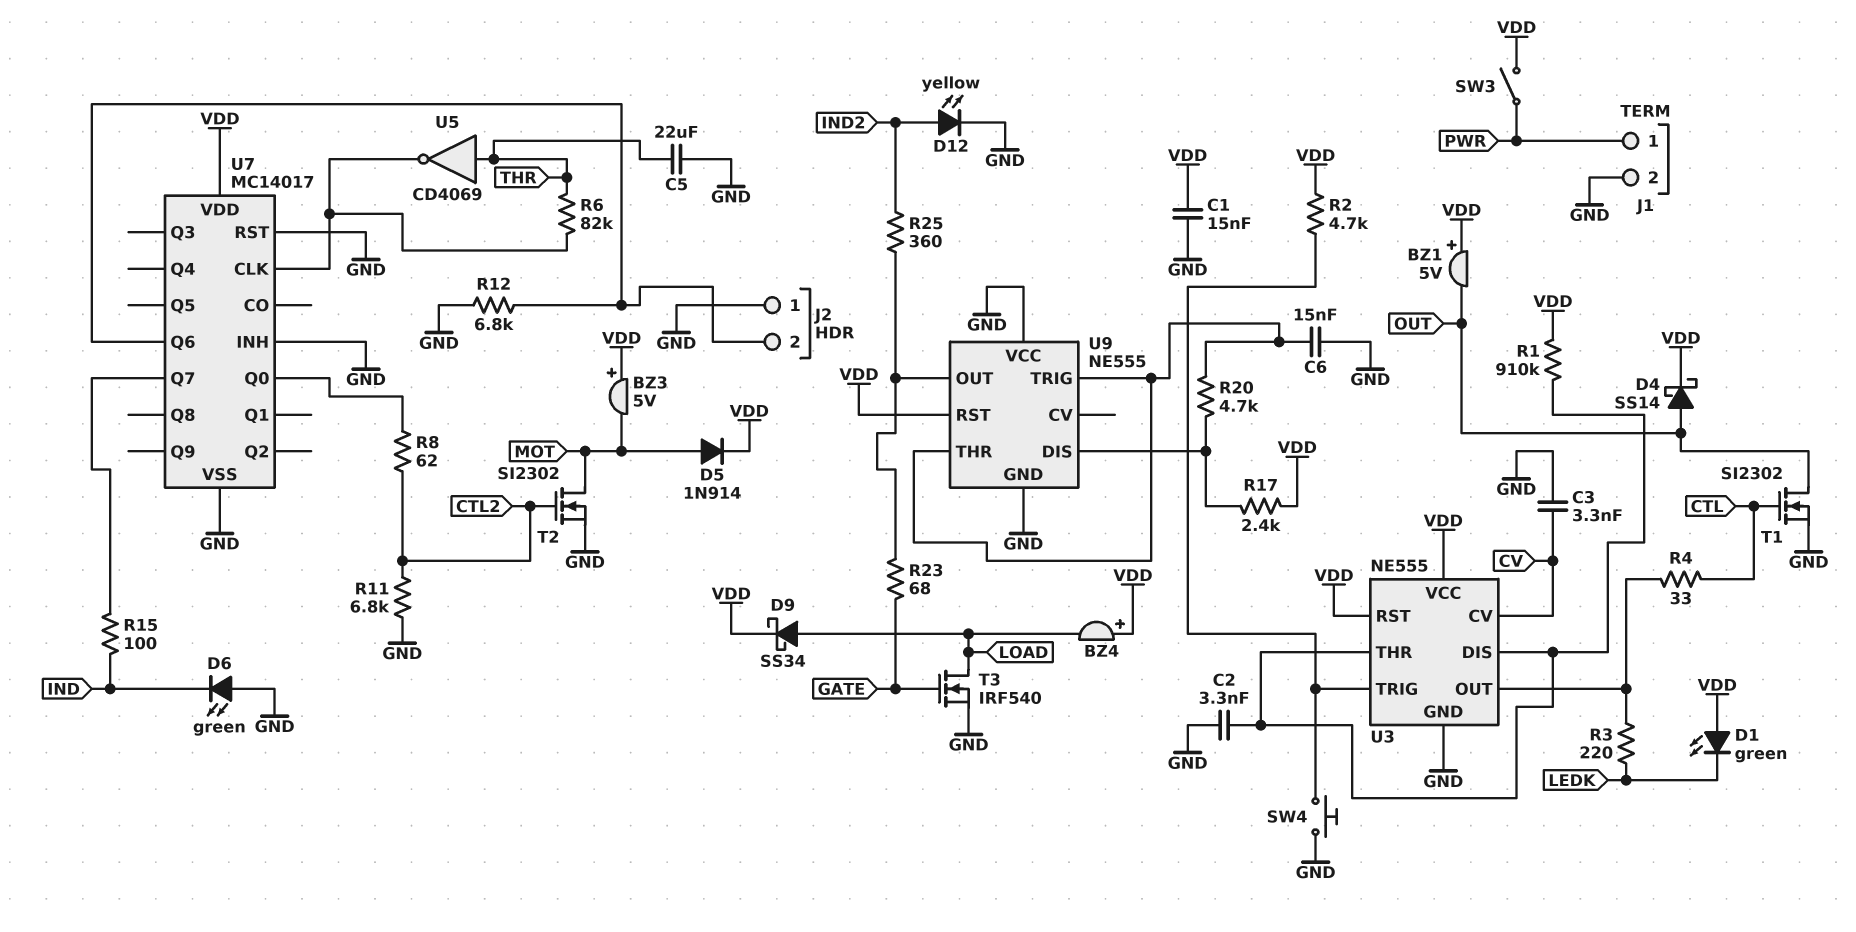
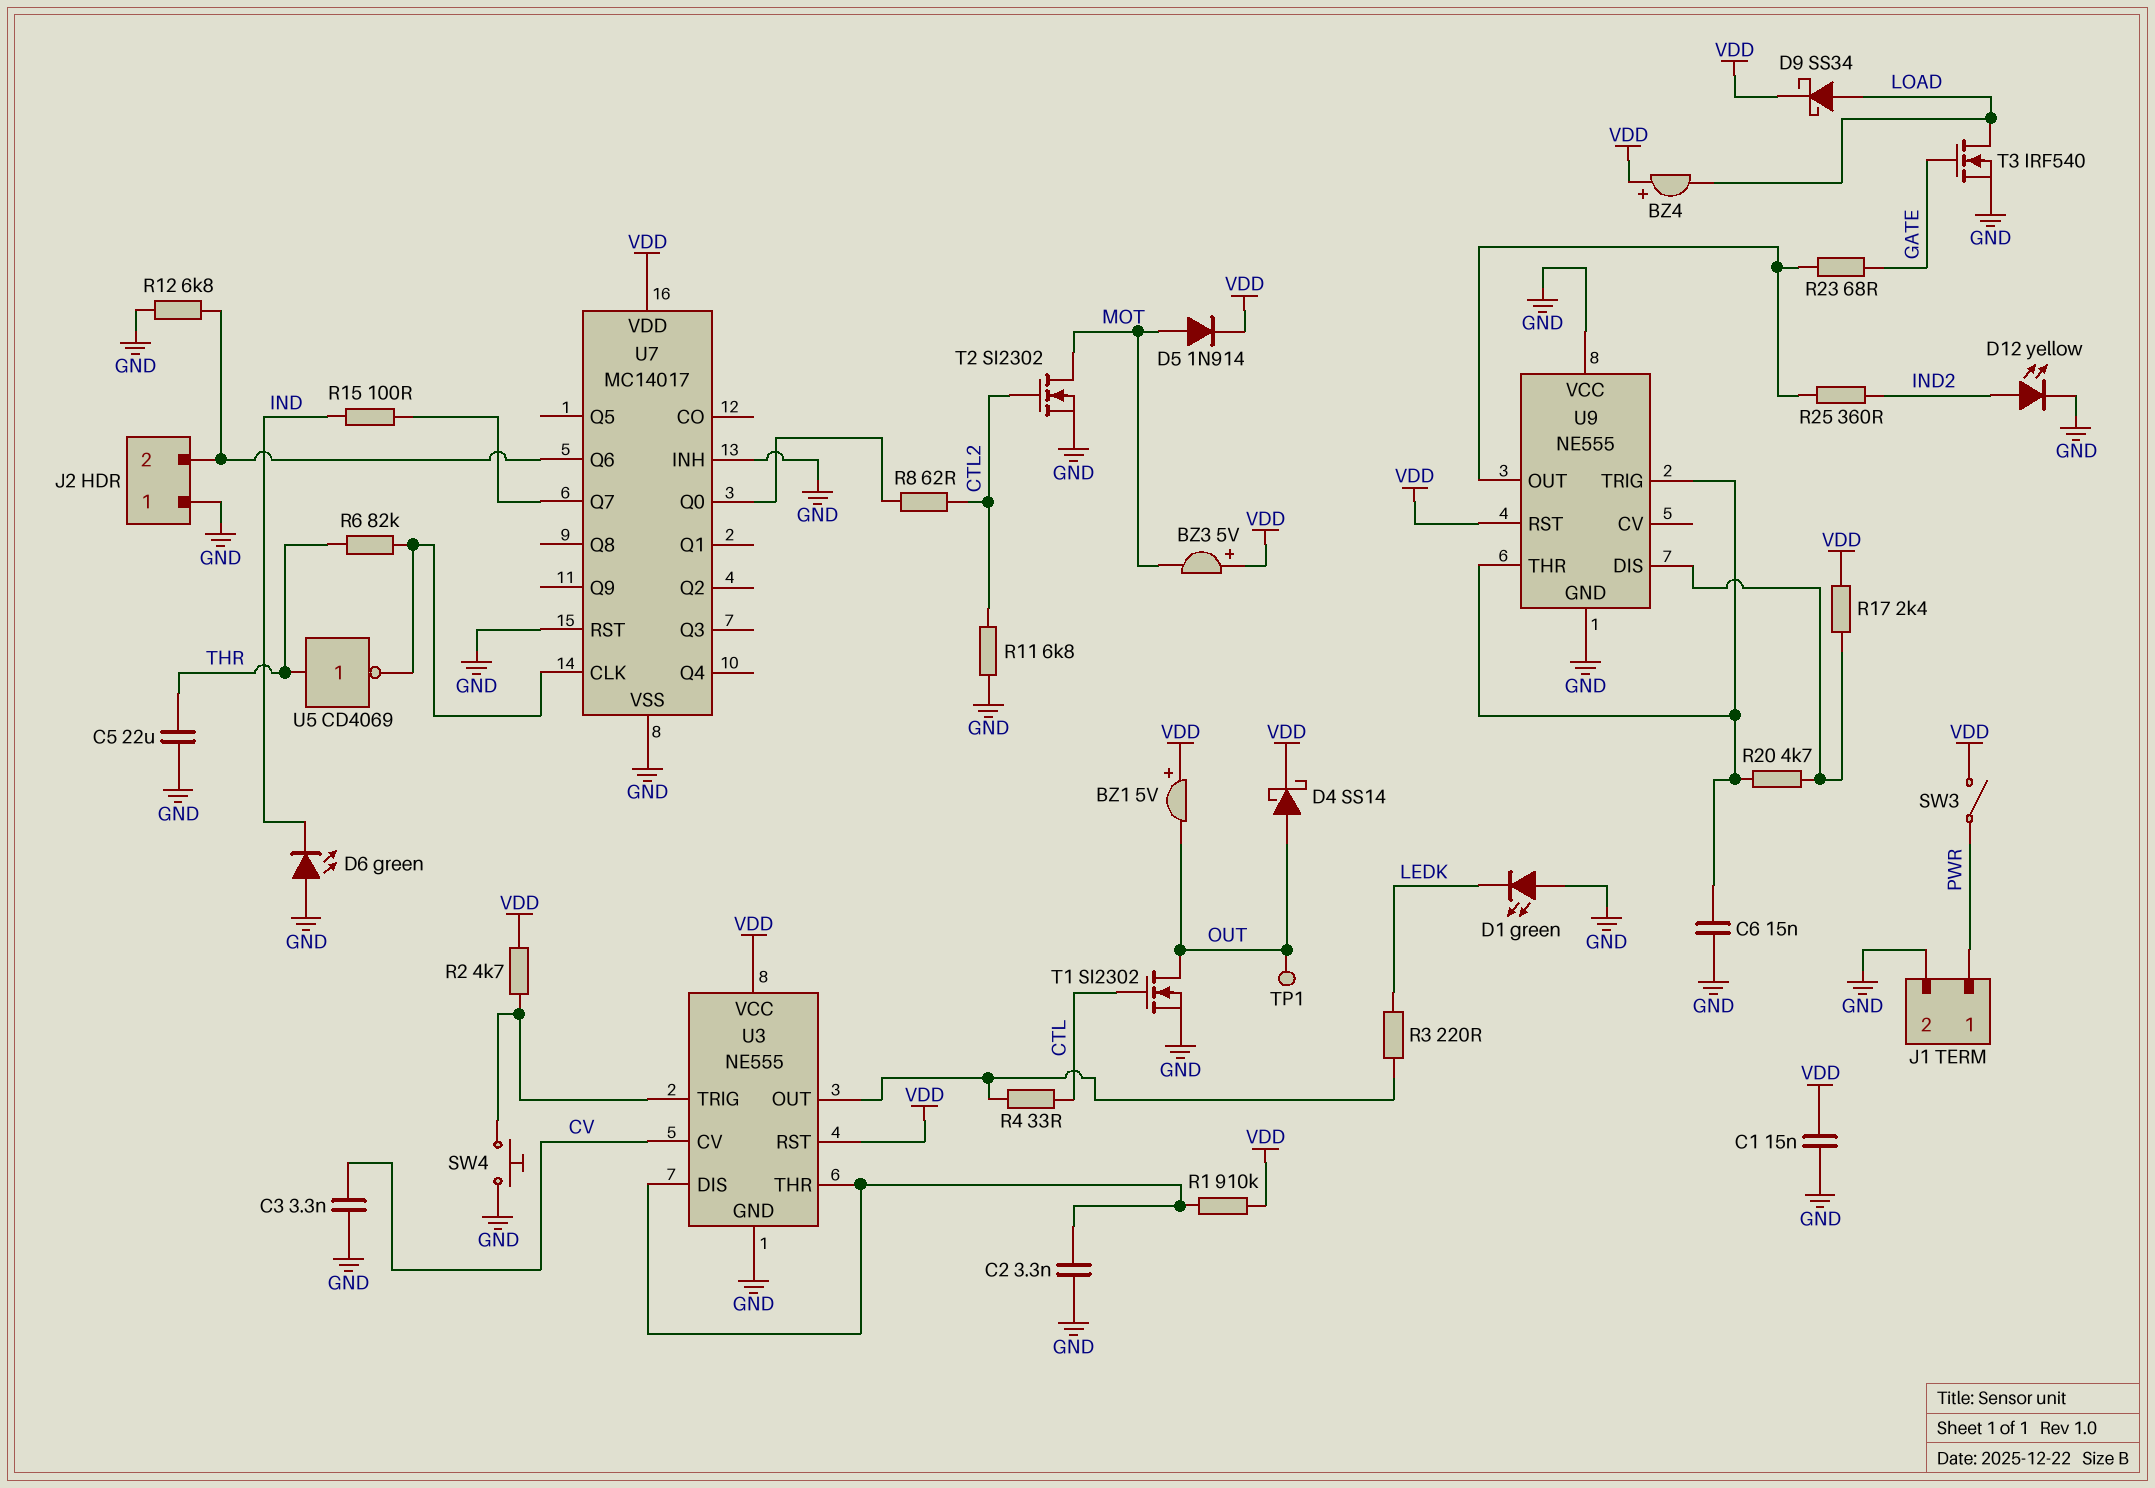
D1: LED green (A VDD, K LEDK) -> LED green (A GND, K LEDK)
TP1: none -> test point (OUT)

